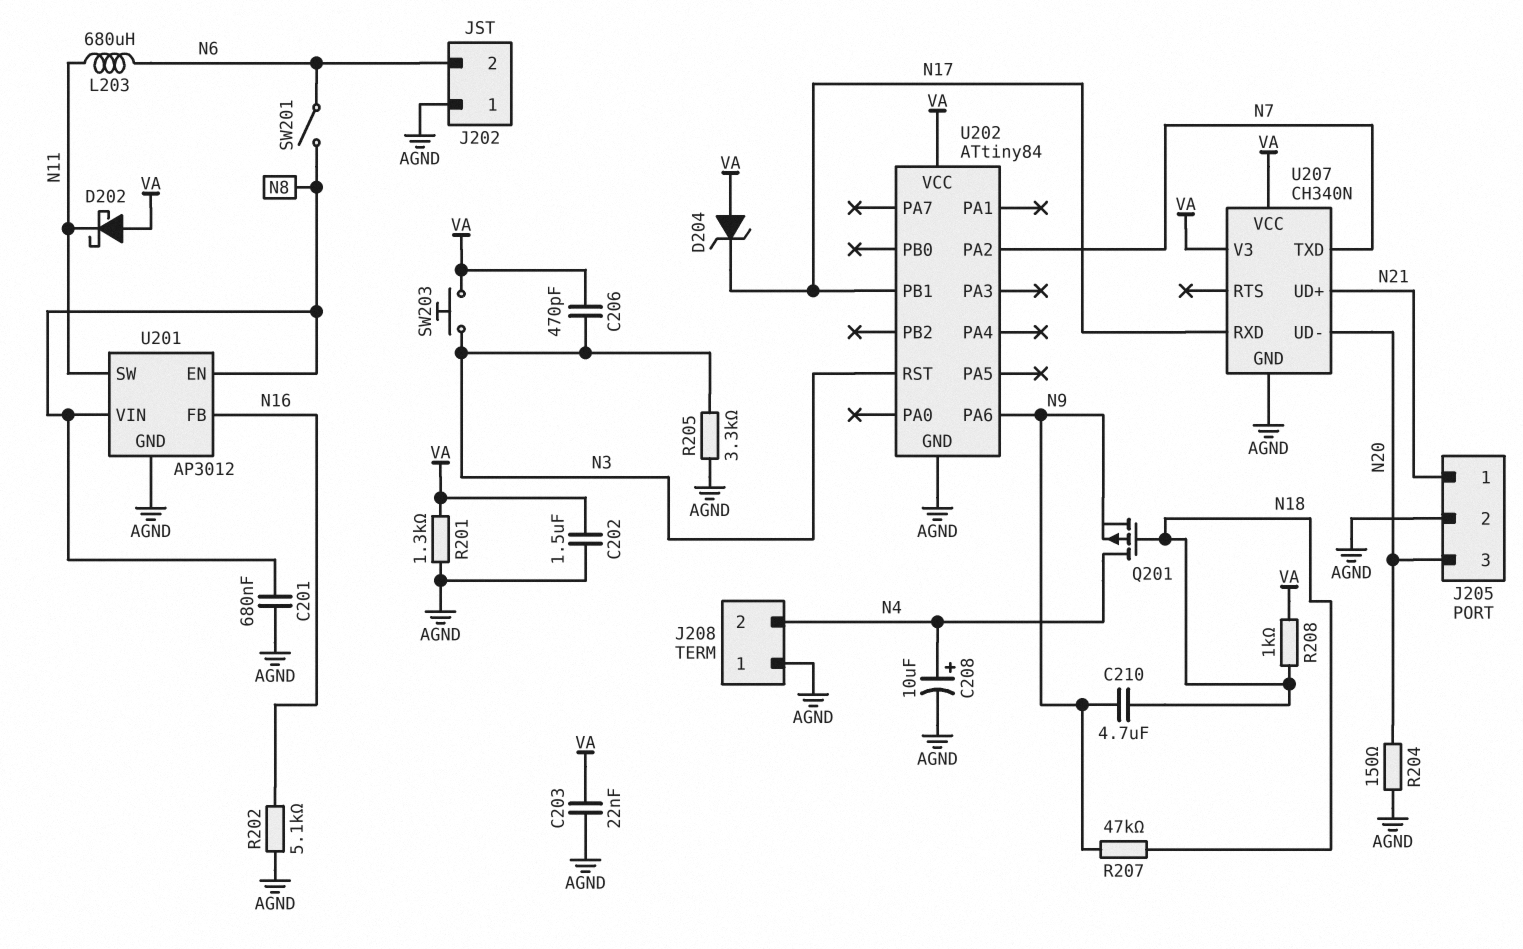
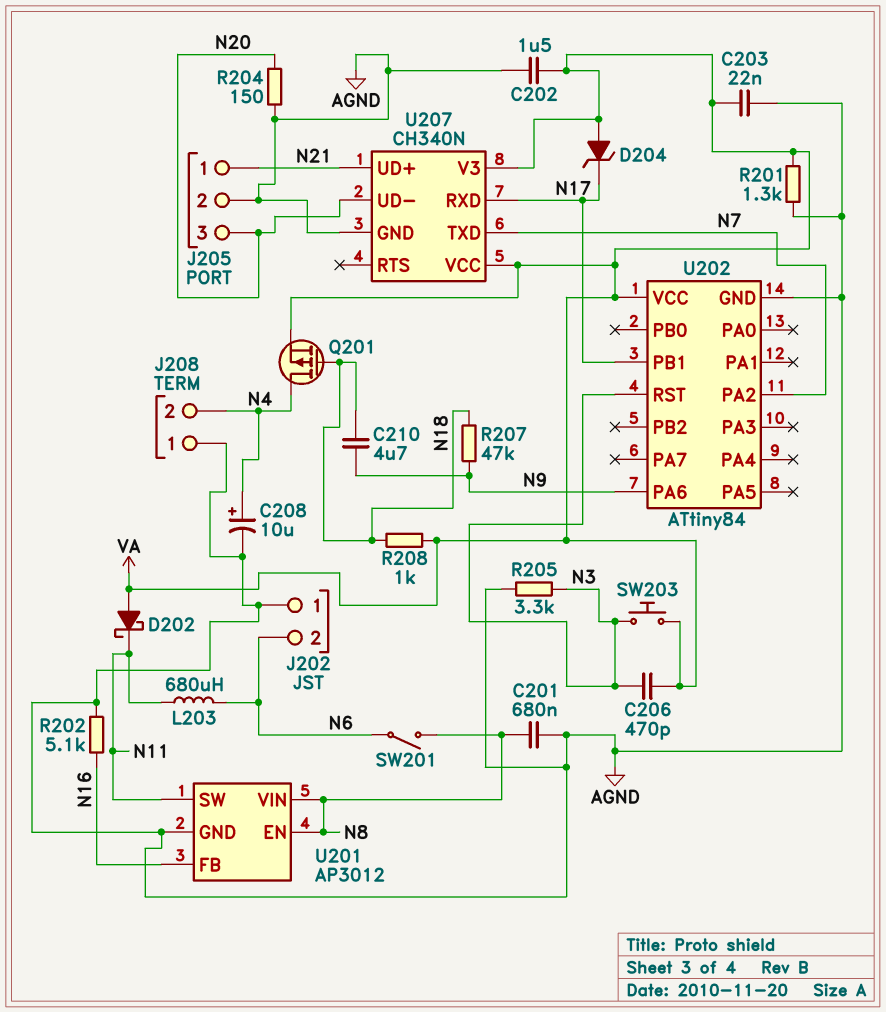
Q201: PMOS (G N18, D N4, S N9) -> PMOS (G N18, D N4, S VA)

